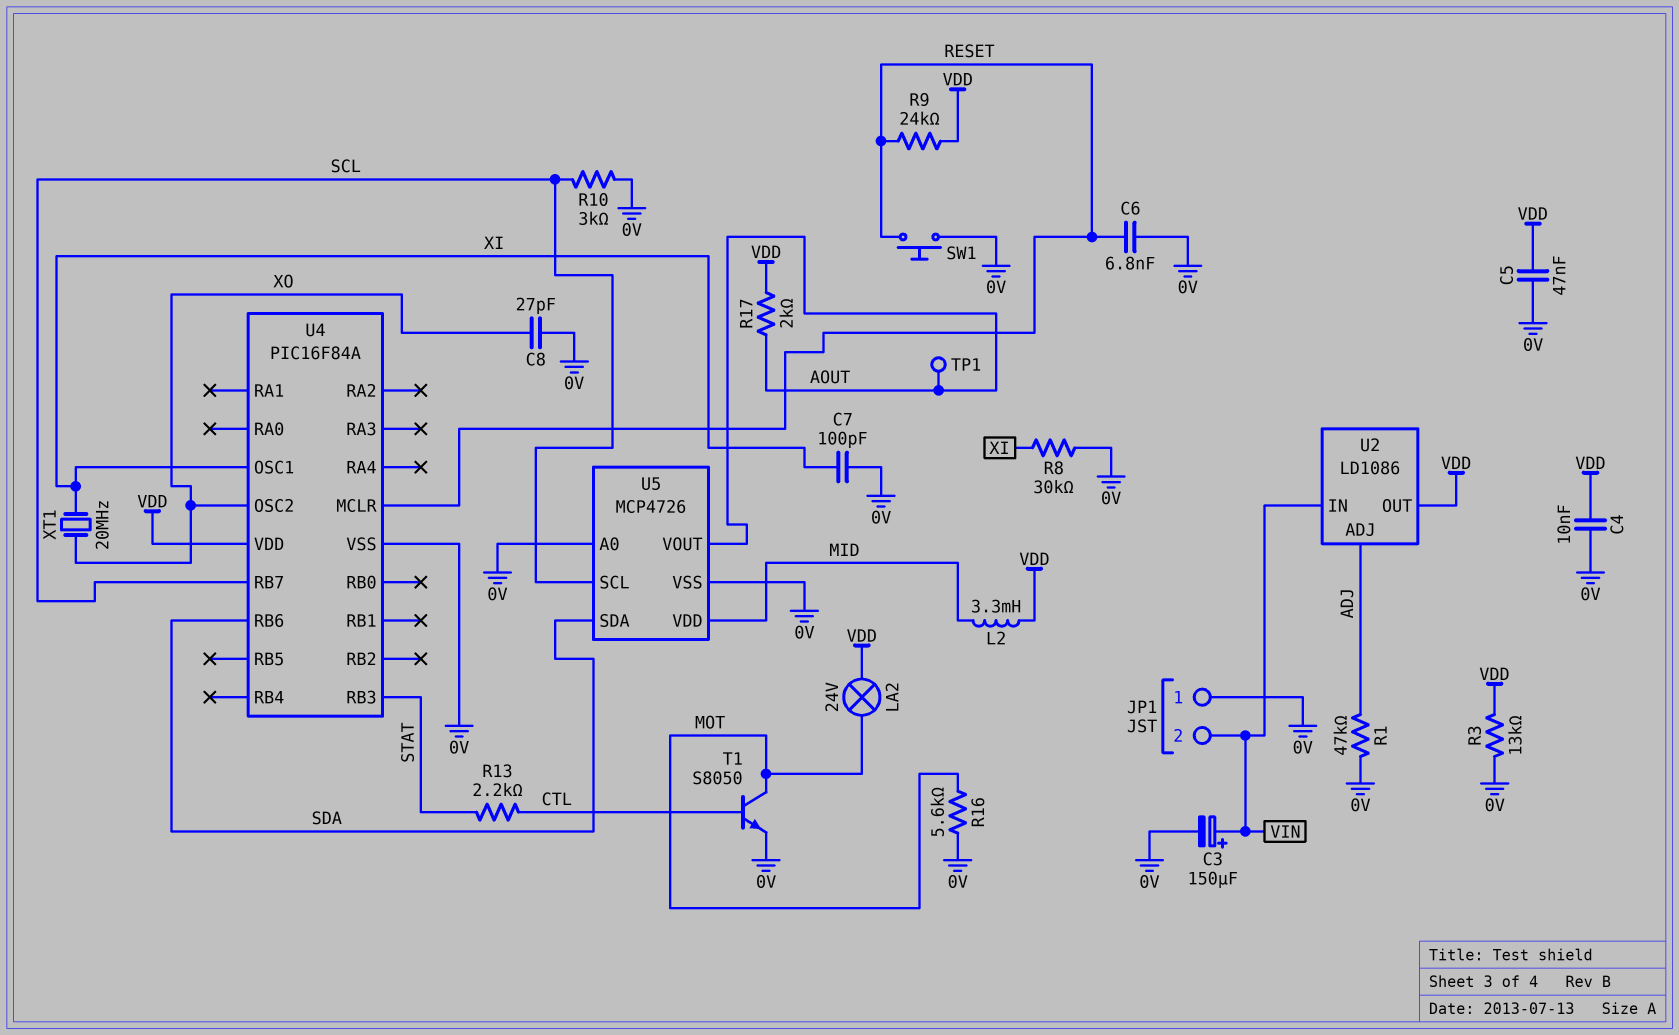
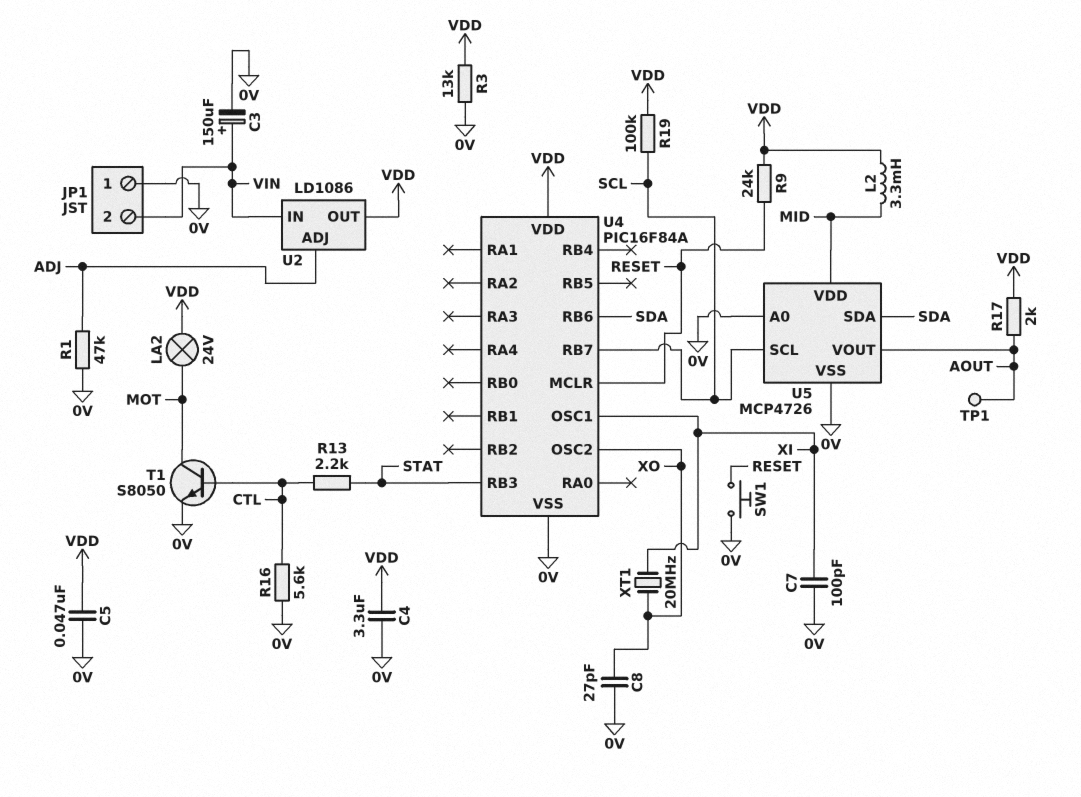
C4: 10nF (0V, VDD) -> 3.3uF (0V, VDD)
C6: 6.8nF (0V, RESET) -> none
R8: 30k (0V, XI) -> none
R10: 3k (0V, SCL) -> none
R16: 5.6k (0V, MOT) -> 5.6k (0V, CTL)
R19: none -> 100k (SCL, VDD)

